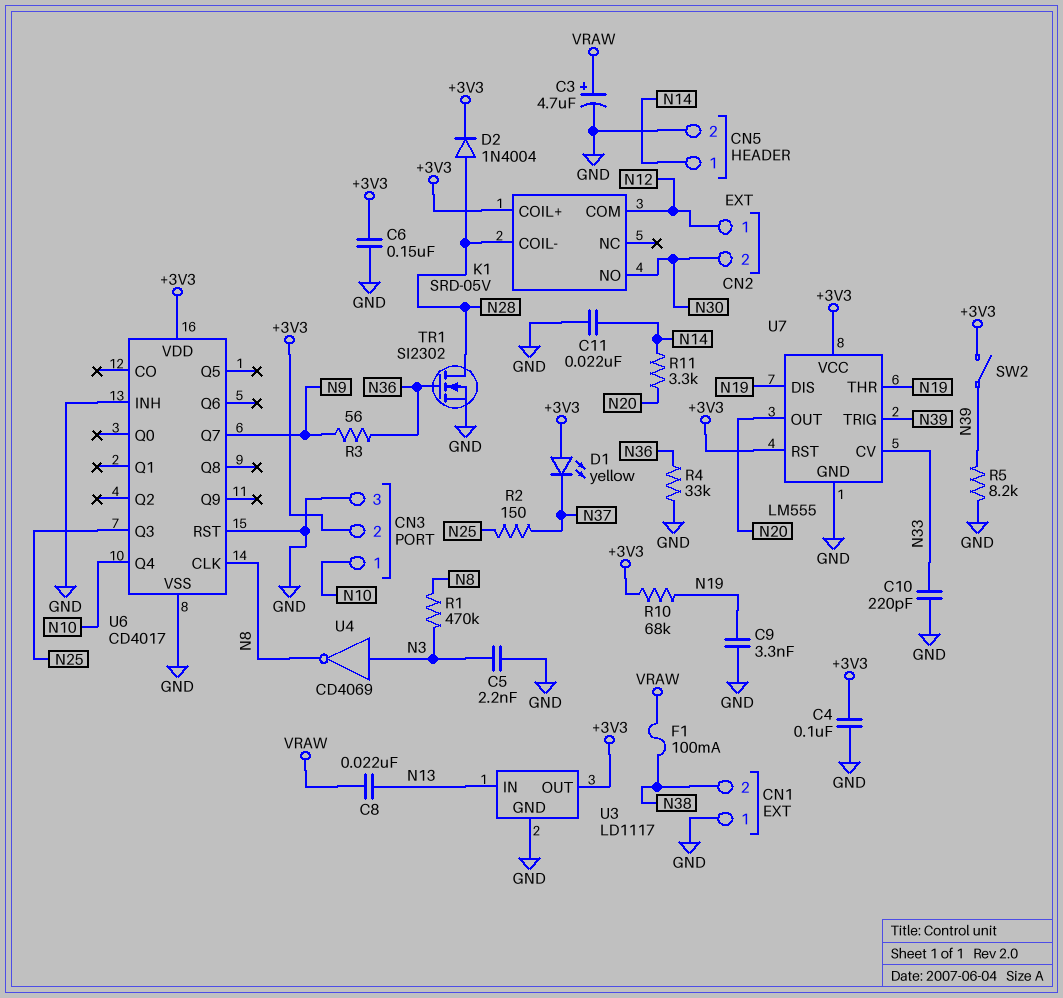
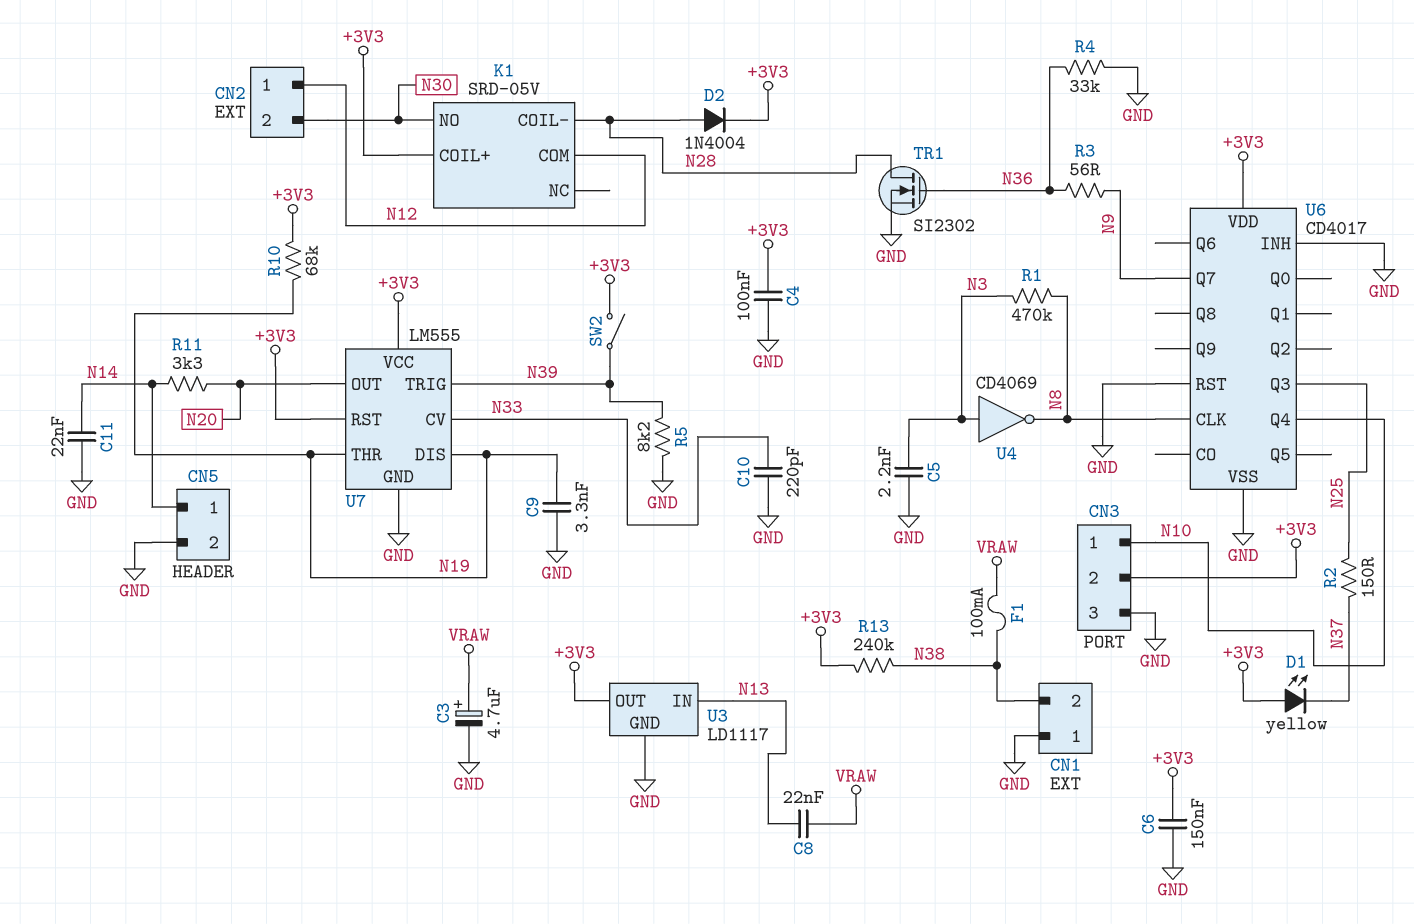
R13: none -> 240k (+3V3, N38)

